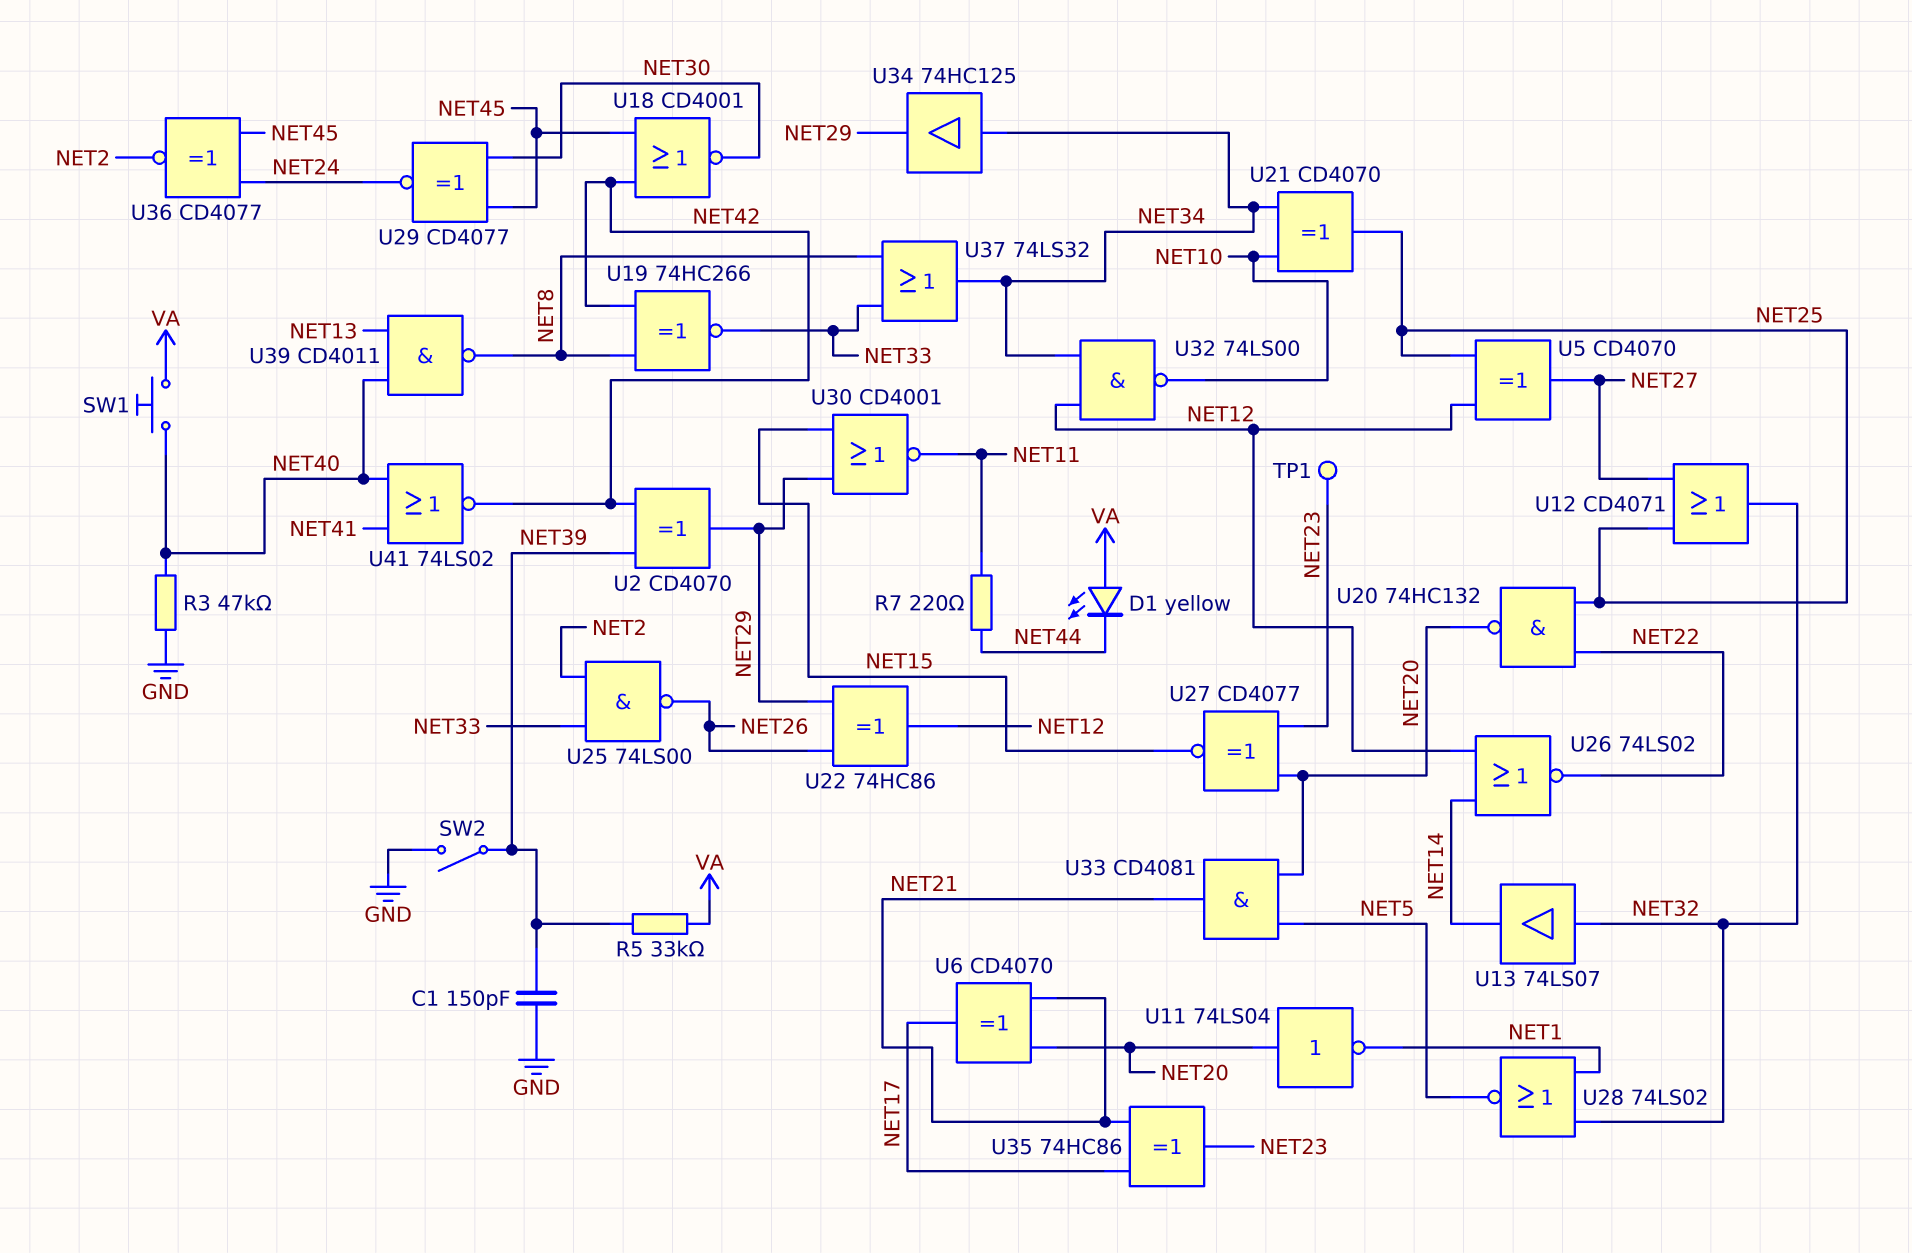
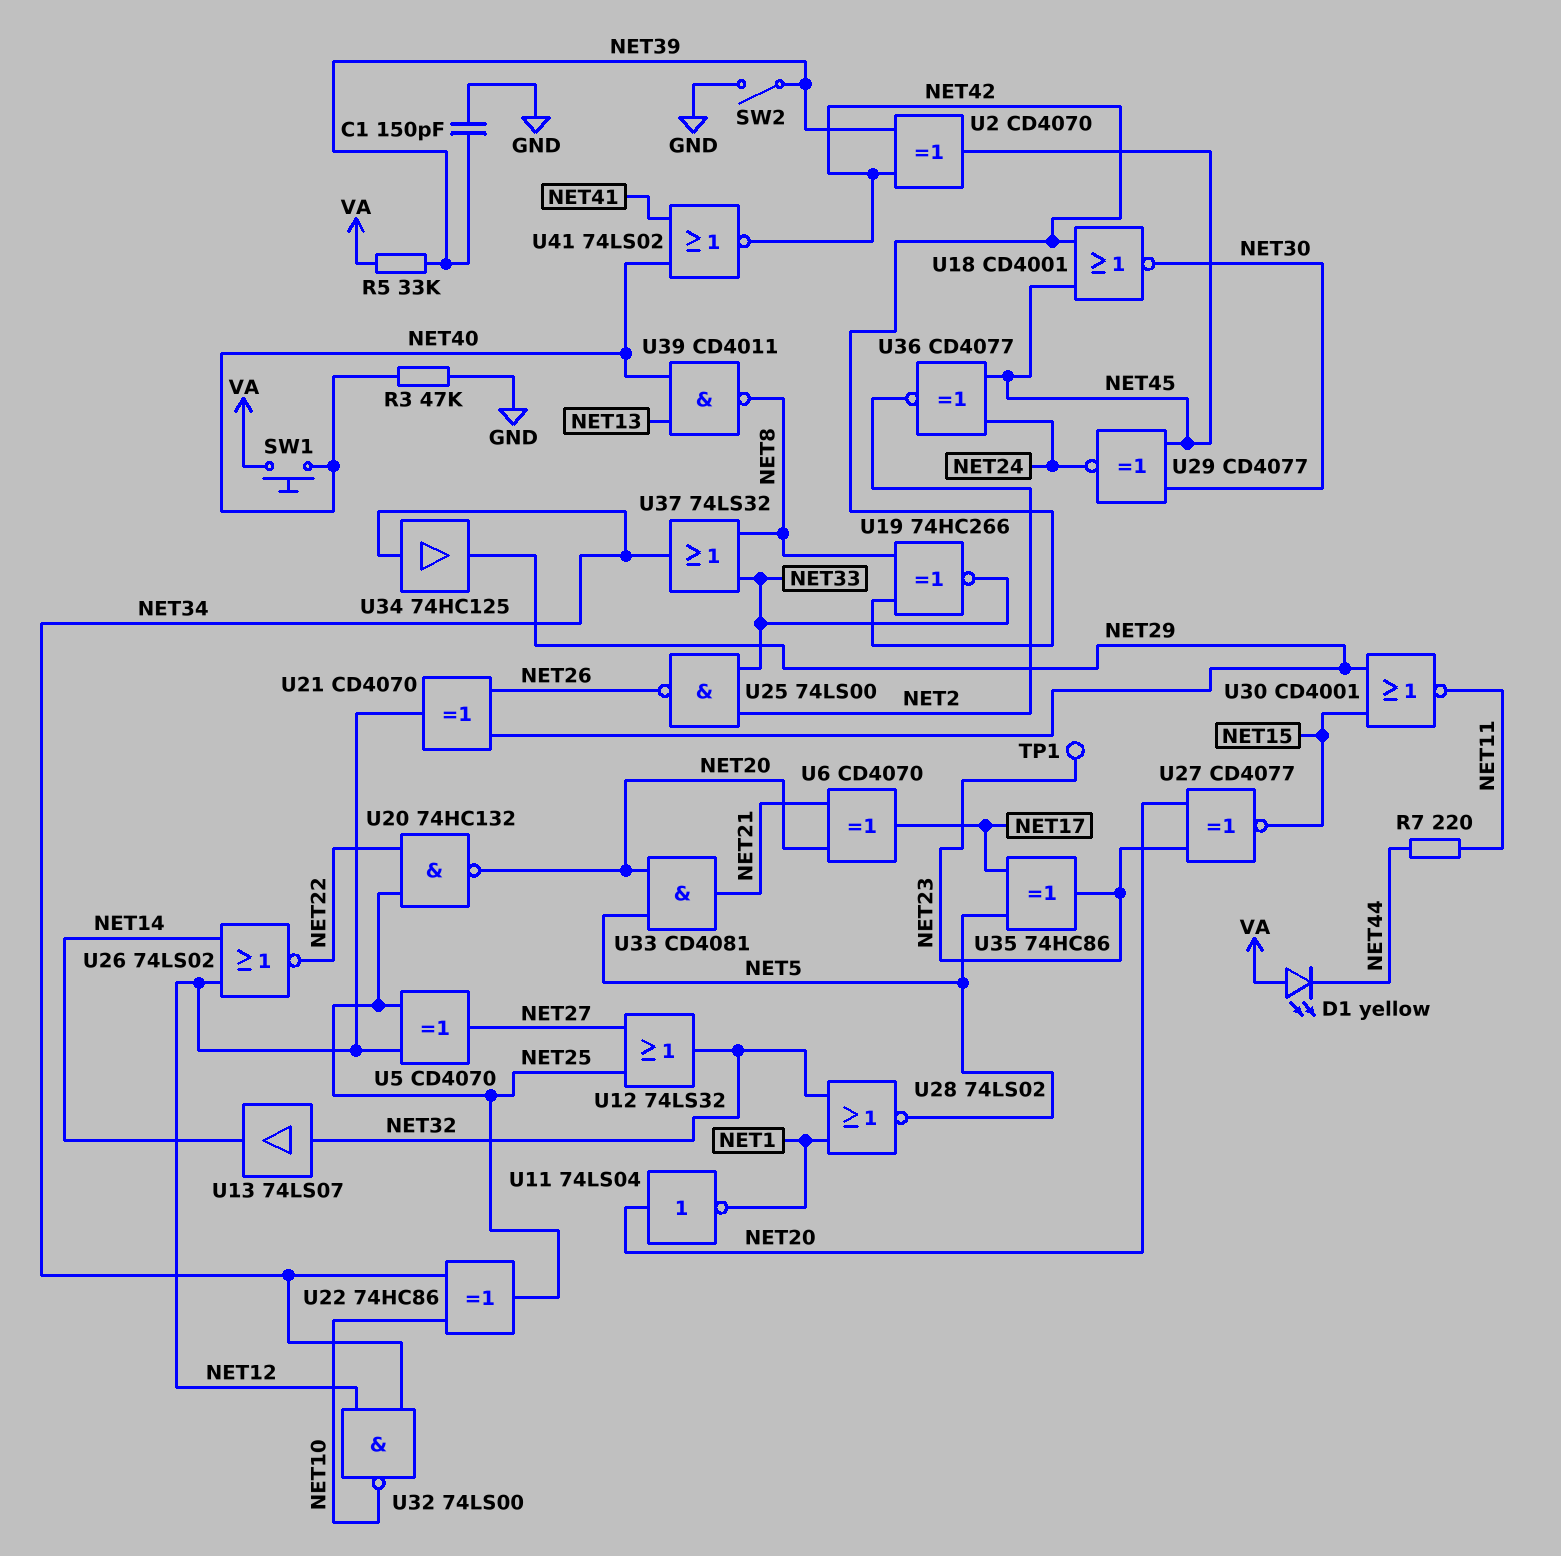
U2: XOR CD4070 (in NET39, in NET42, out NET29) -> XOR CD4070 (in NET39, in NET42, out NET45)
U12: OR CD4071 (in NET25, in NET27, out NET32) -> OR 74LS32 (in NET25, in NET27, out NET32)
U21: XOR CD4070 (in NET10, in NET34, out NET25) -> XOR CD4070 (in NET26, in NET29, out NET12)
U22: XOR 74HC86 (in NET26, in NET29, out NET12) -> XOR 74HC86 (in NET10, in NET34, out NET25)
U35: XOR 74HC86 (in NET17, in NET21, out NET23) -> XOR 74HC86 (in NET5, in NET17, out NET23)

